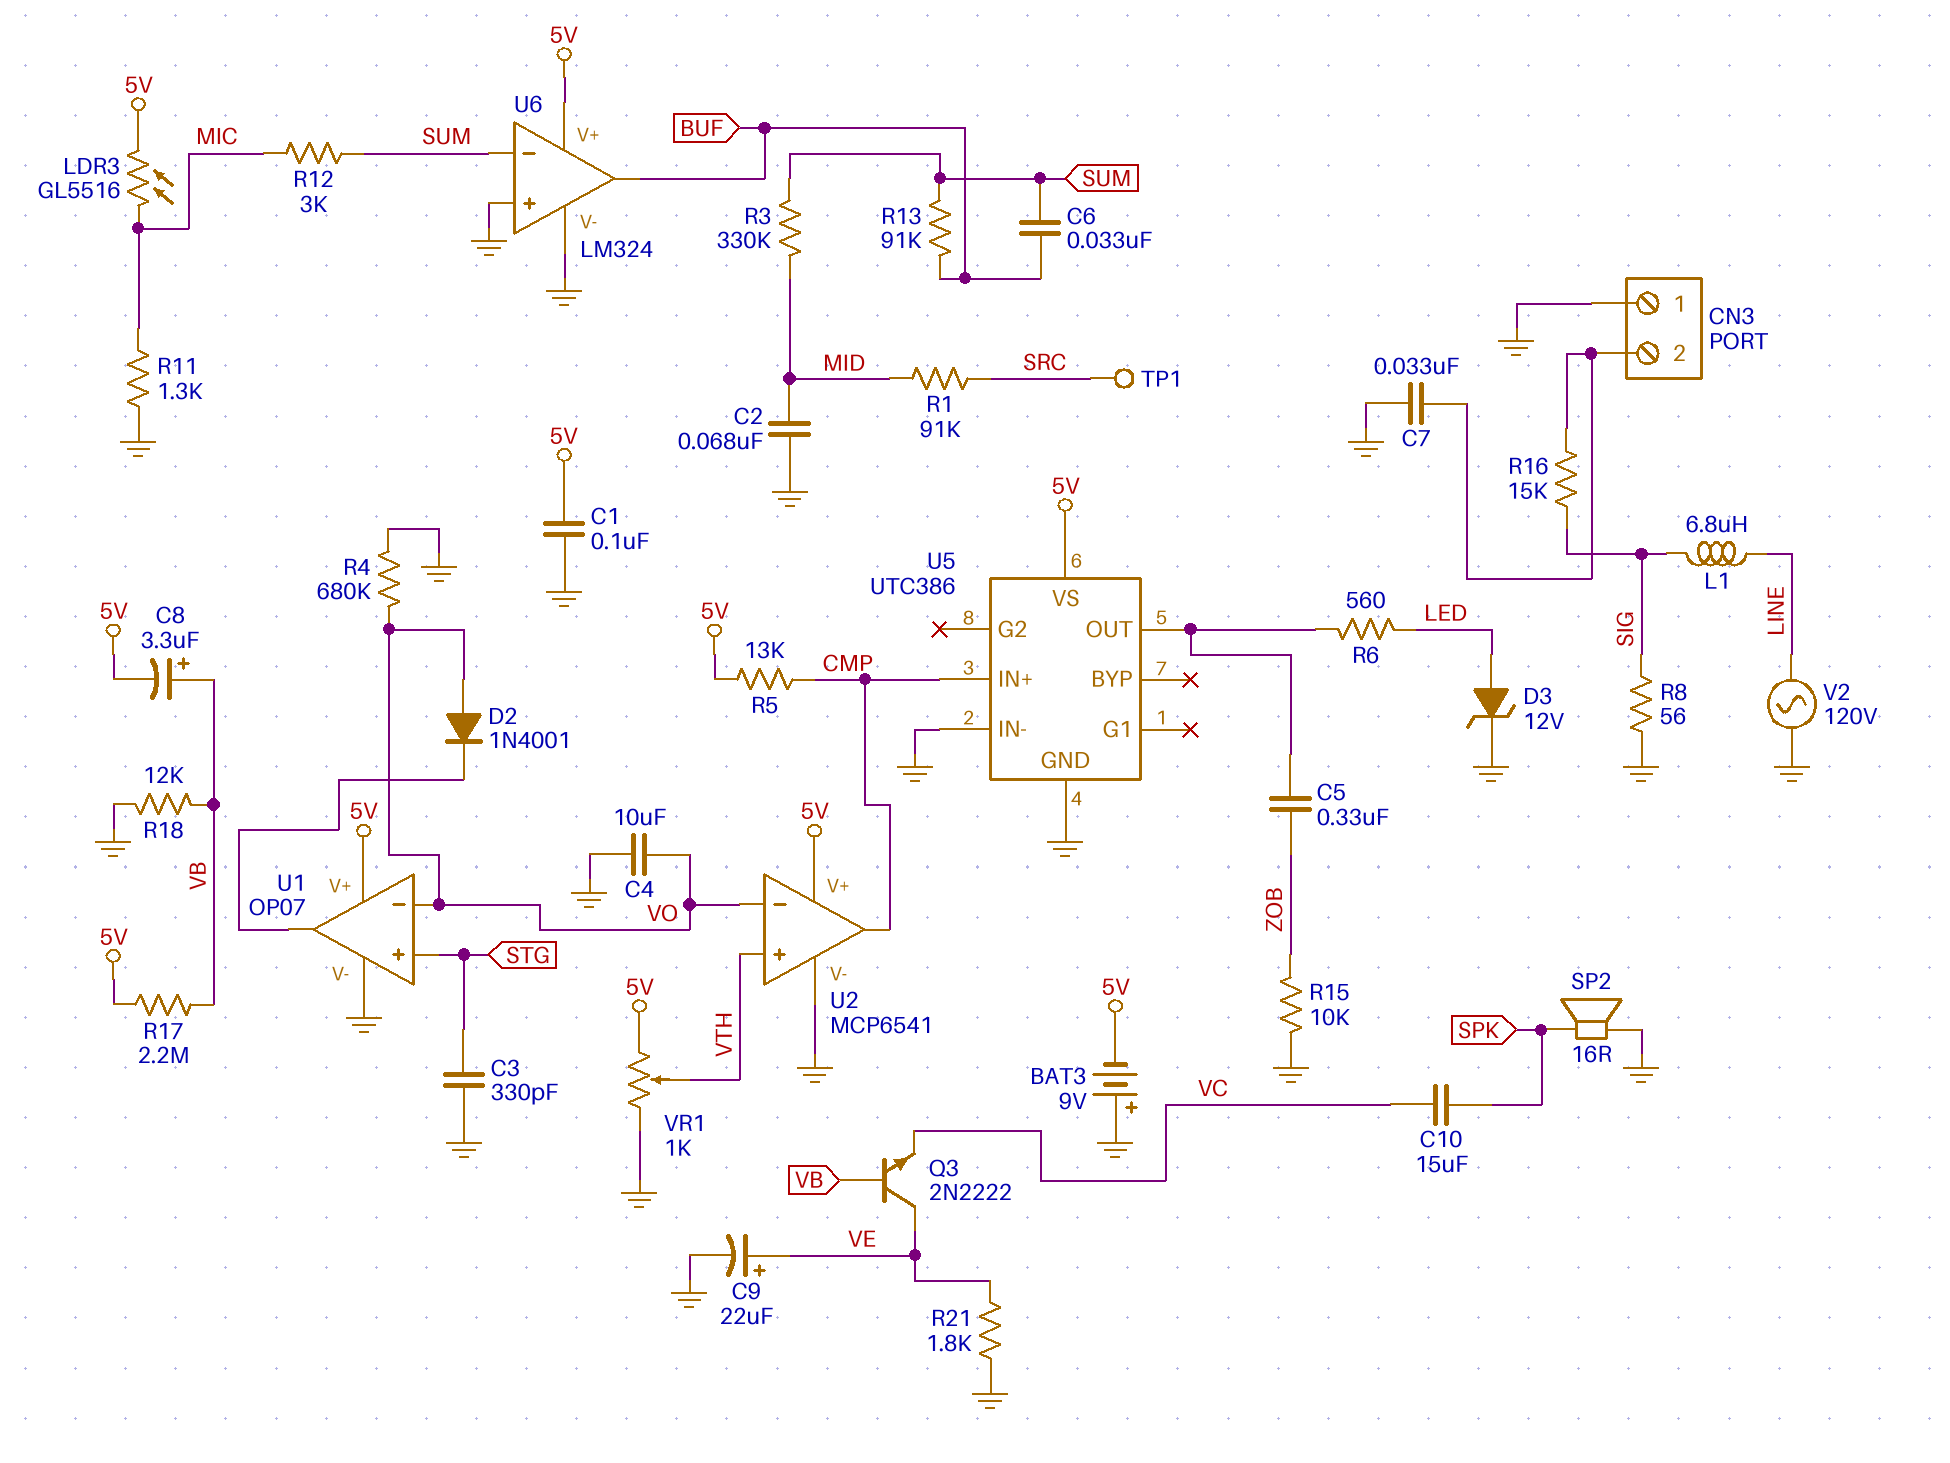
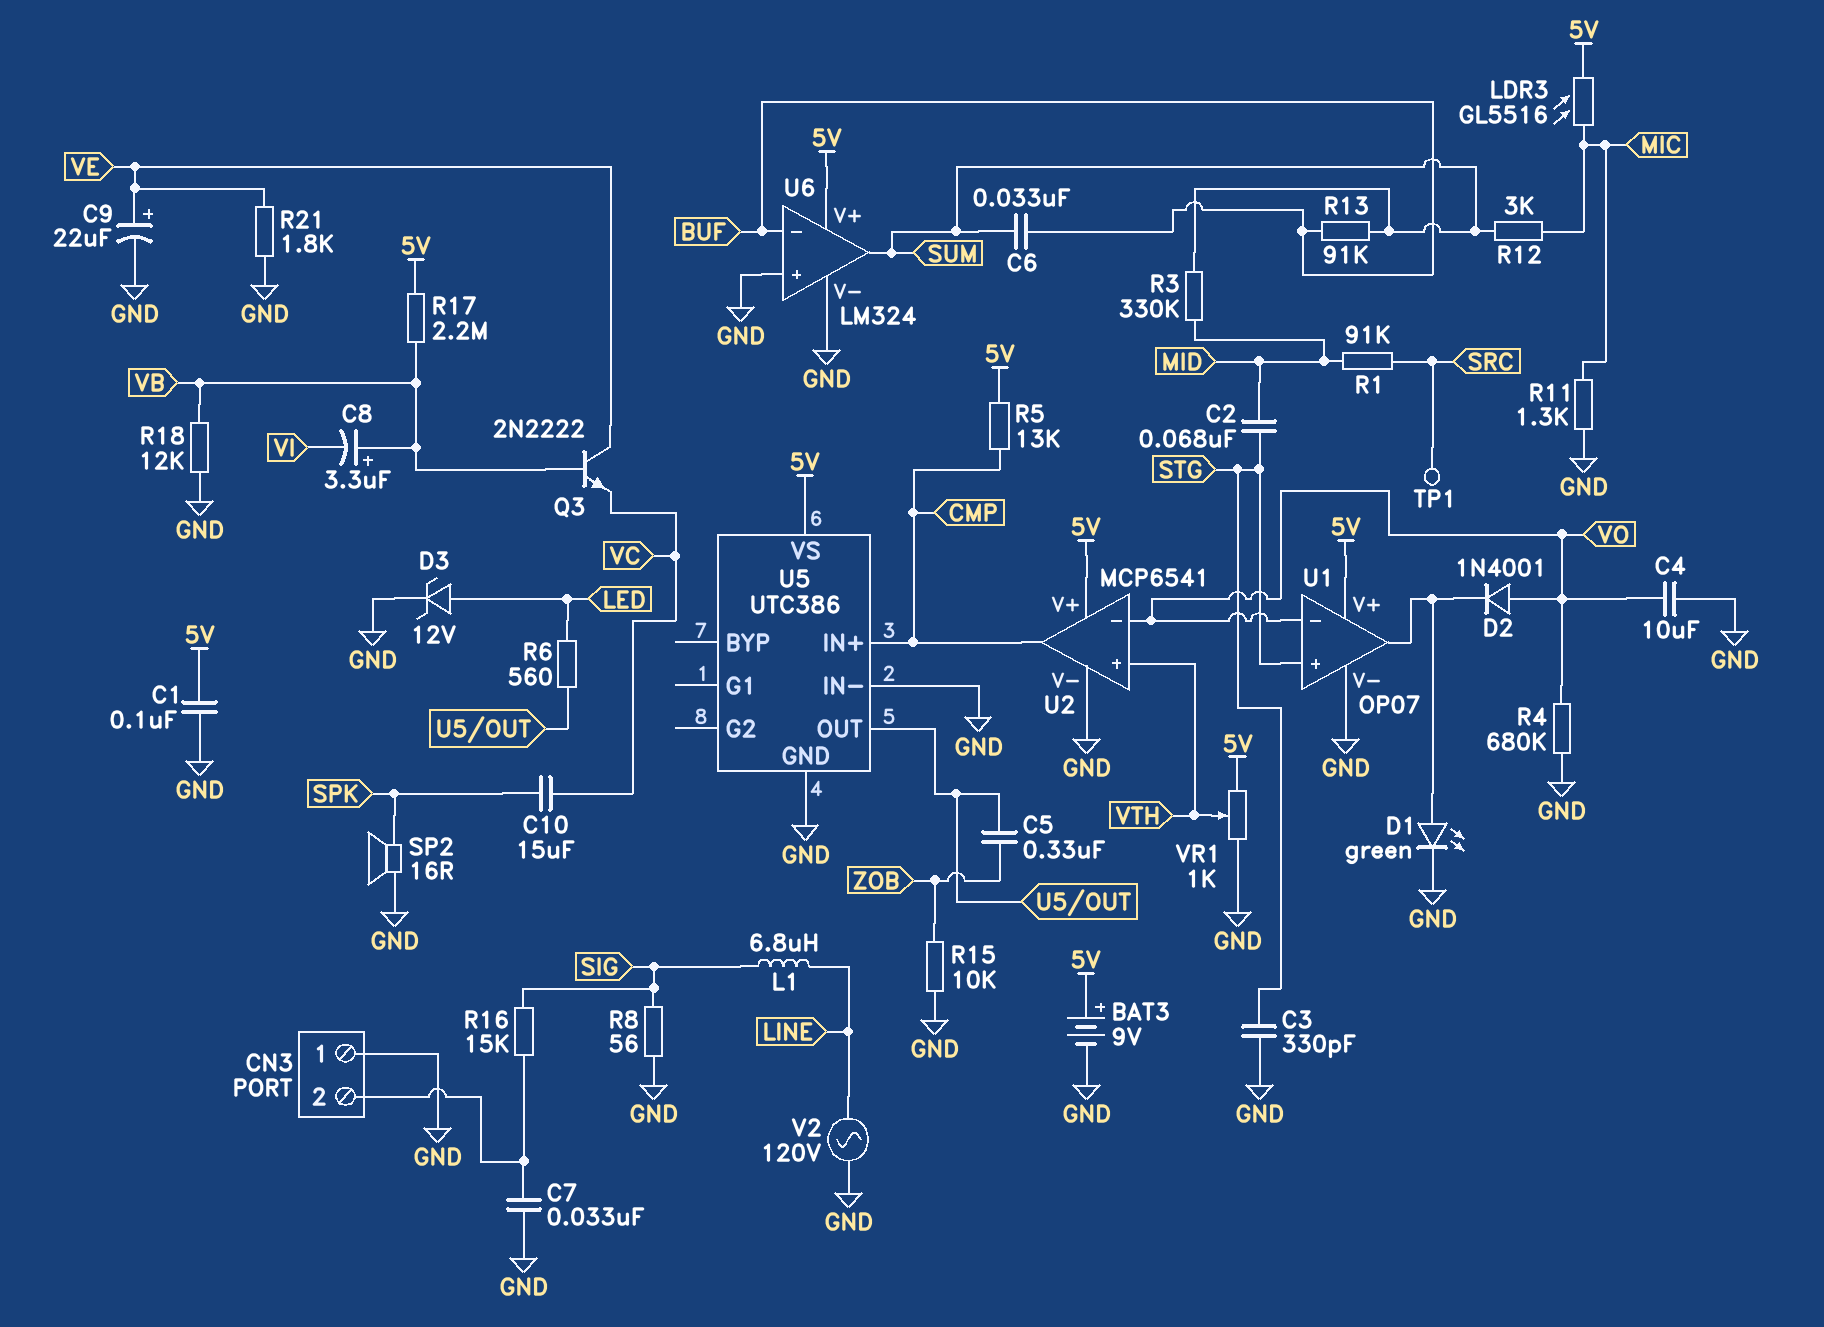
BAT3: 9V (plus GND, minus 5V) -> 9V (plus 5V, minus GND)
C2: 68nF (GND, MID) -> 68nF (MID, STG)
C8: 3.3uF (plus VB, minus 5V) -> 3.3uF (plus VB, minus VI)
D1: none -> LED green (A U1/out, K GND)
U6 pin in-: SUM -> BUF
U6 pin out: BUF -> SUM

